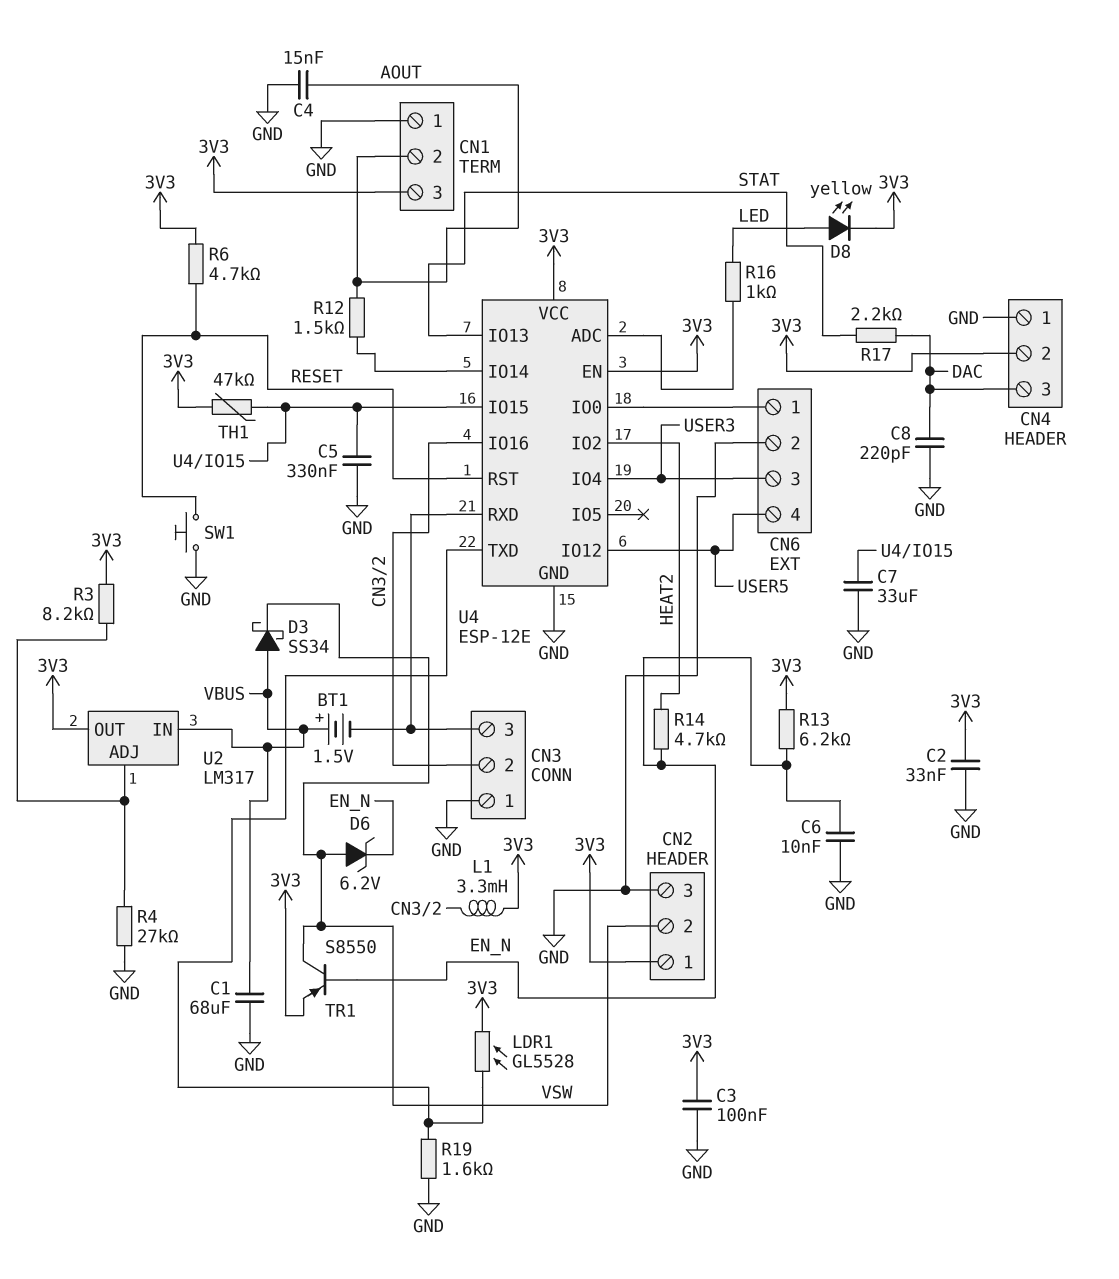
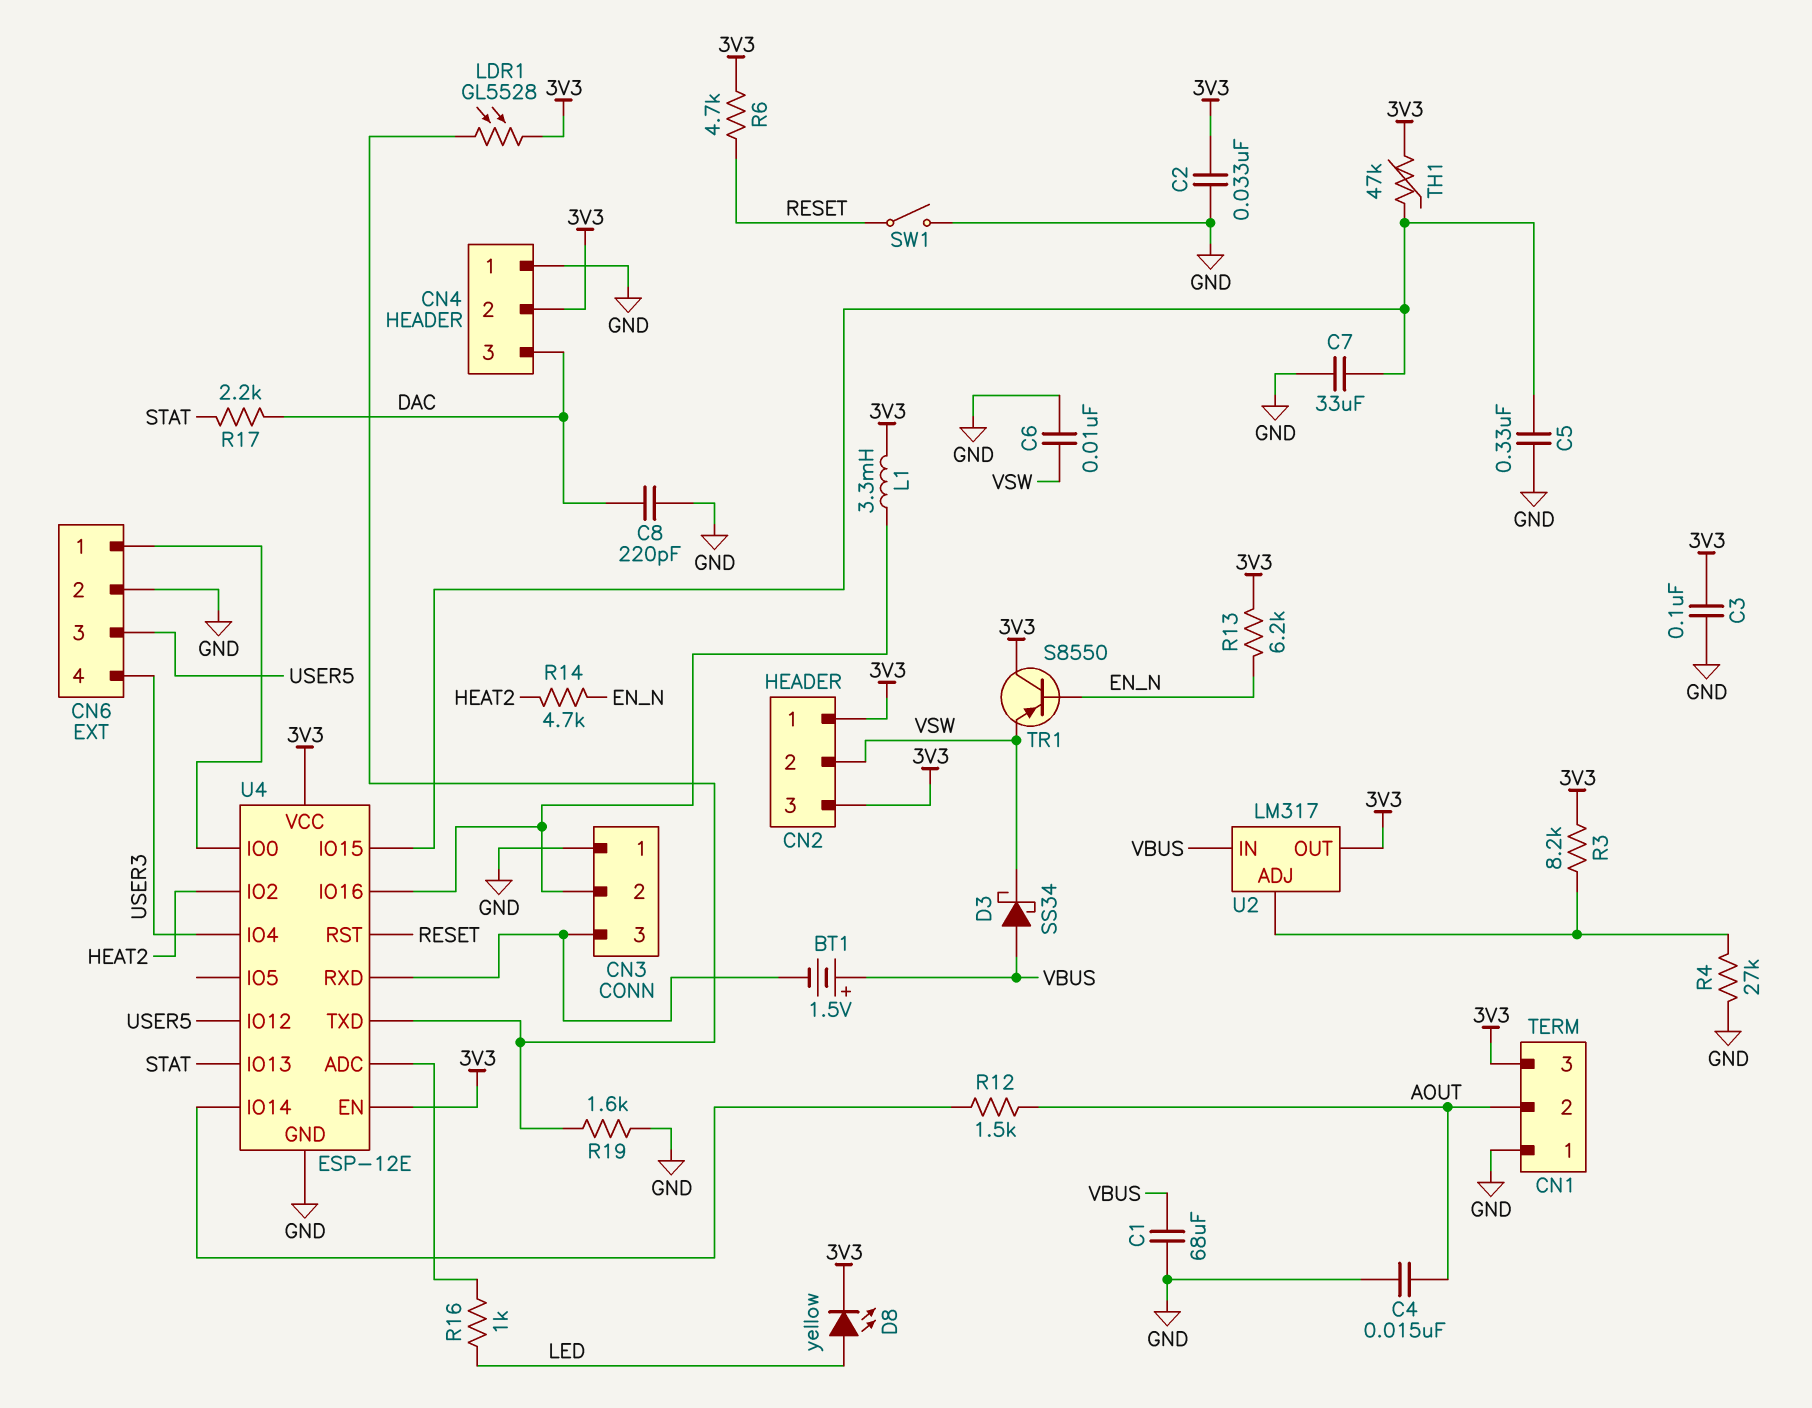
C6: 10nF (EN_N, GND) -> 10nF (GND, VSW)
CN2 pin 3: GND -> 3V3
CN6 pin 3: USER3 -> USER5
CN6 pin 4: USER5 -> USER3
D6: zener 6.2V (A VSW, K EN_N) -> none
SW1: button (GND, RESET) -> switch (GND, RESET)
TR1: PNP S8550 (B EN_N, C VSW, E 3V3) -> PNP S8550 (B EN_N, C 3V3, E VSW)

